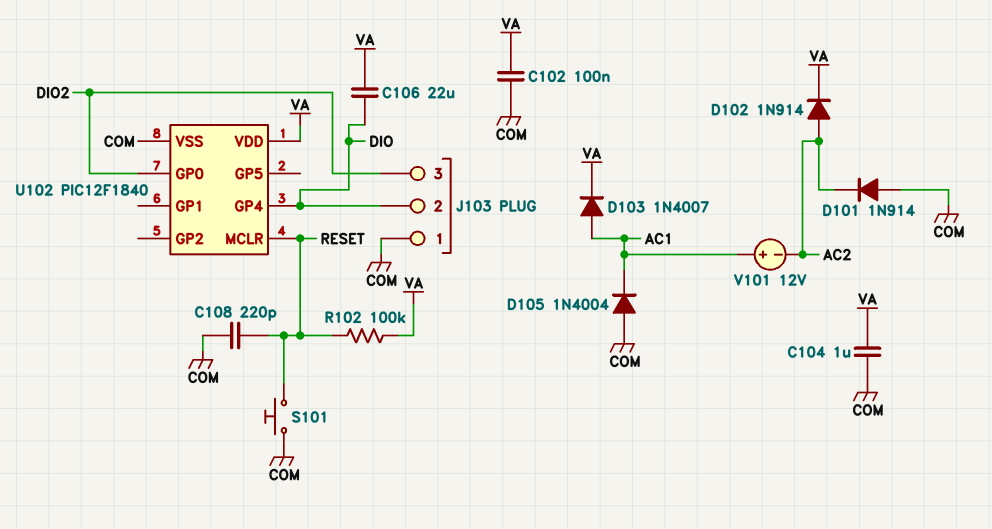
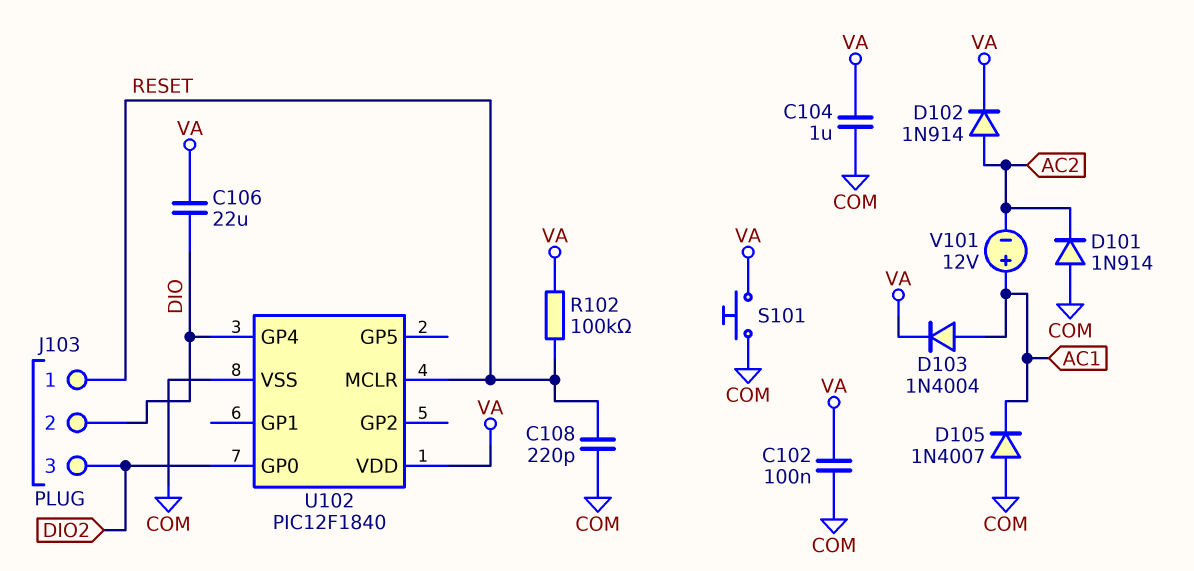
D103: diode 1N4007 (A AC1, K VA) -> diode 1N4004 (A AC1, K VA)
D105: diode 1N4004 (A COM, K AC1) -> diode 1N4007 (A COM, K AC1)
J103 pin 1: COM -> RESET
S101: button (COM, RESET) -> button (COM, VA)

